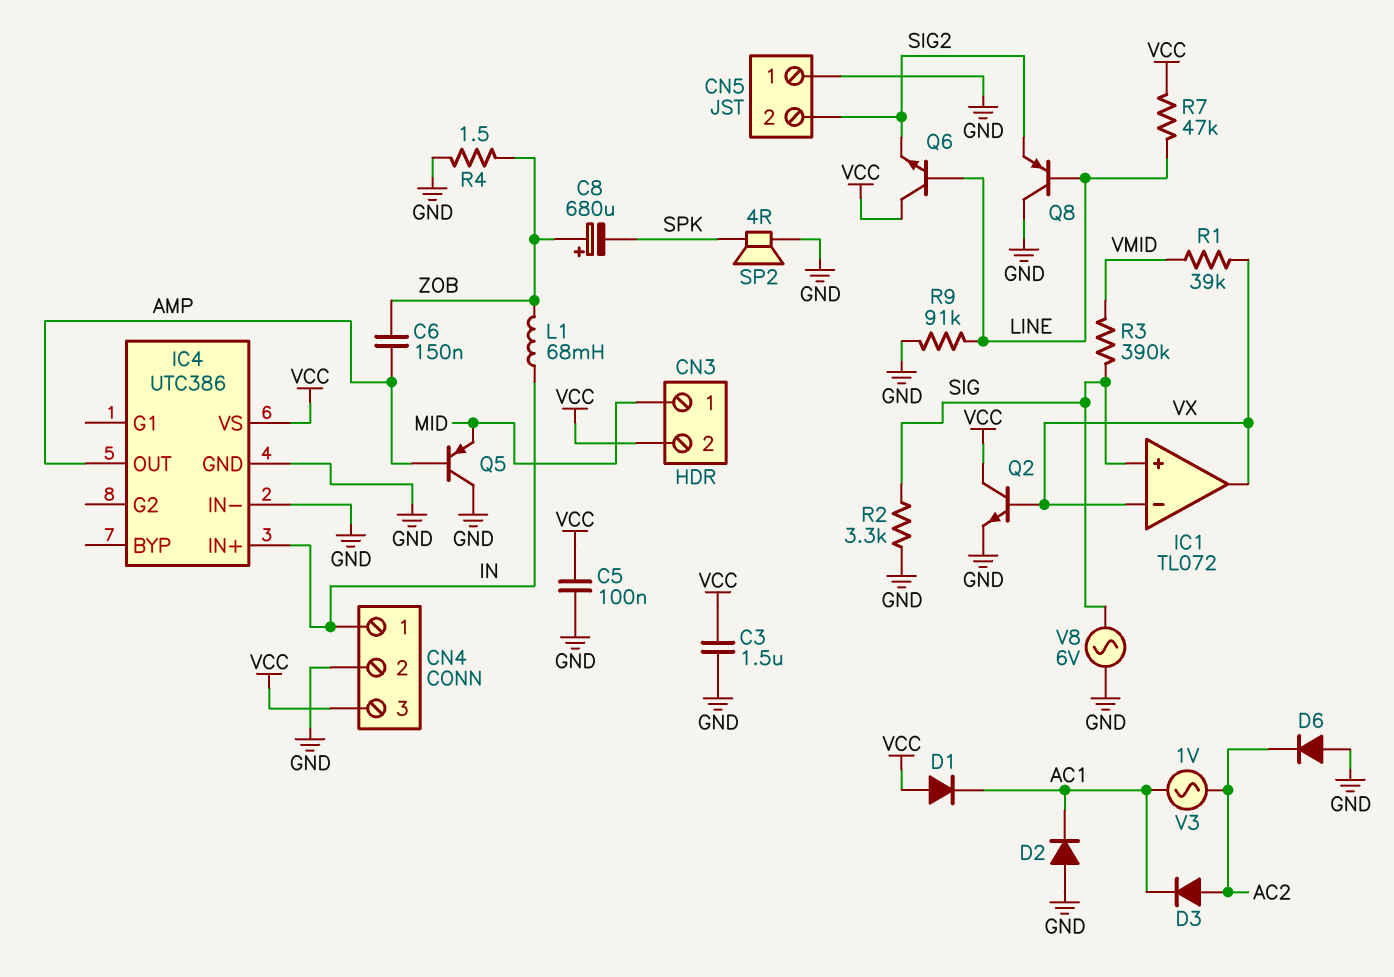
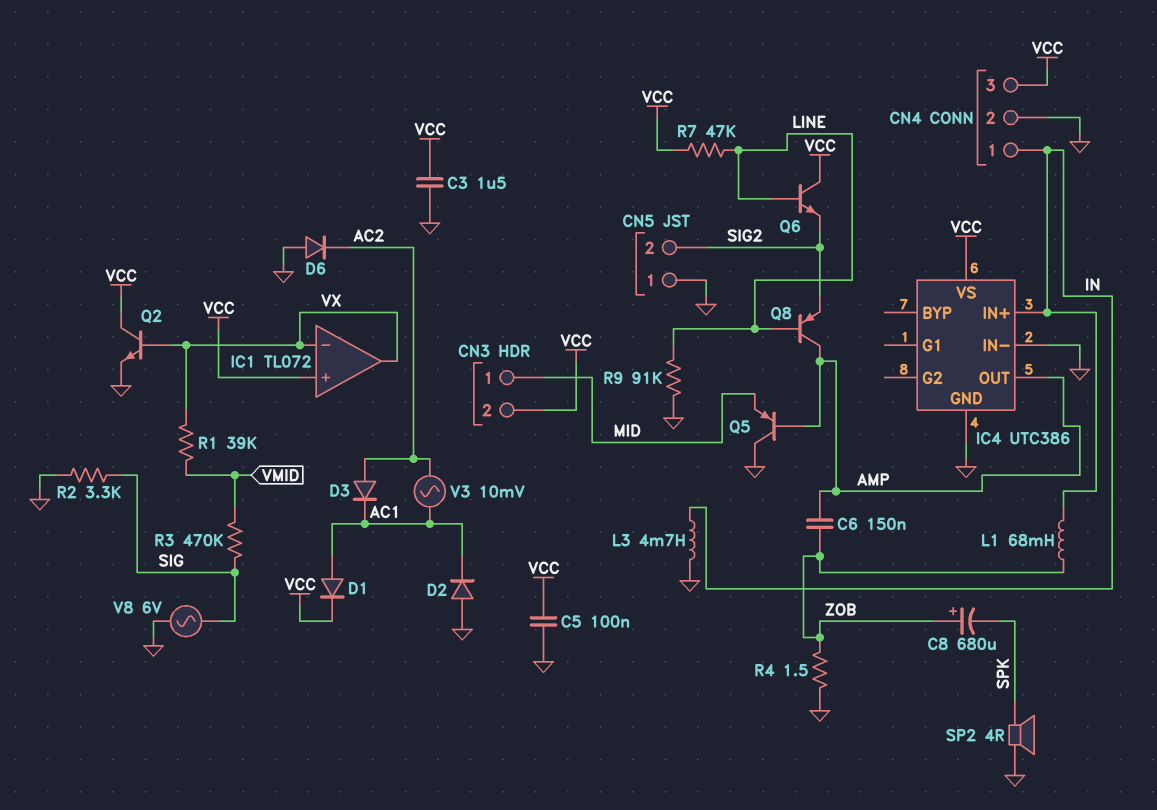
D1: diode (A VCC, K AC1) -> diode (A AC1, K VCC)
IC1 pin in+: SIG -> VCC
L3: none -> 4.7mH (GND, IN)
Q8: PNP (B LINE, C GND, E SIG2) -> PNP (B LINE, C AMP, E SIG2)
R3: 390k (SIG, VMID) -> 470k (SIG, VMID)
V3: AC 1V (AC1, AC2) -> AC 10mV (AC1, AC2)

